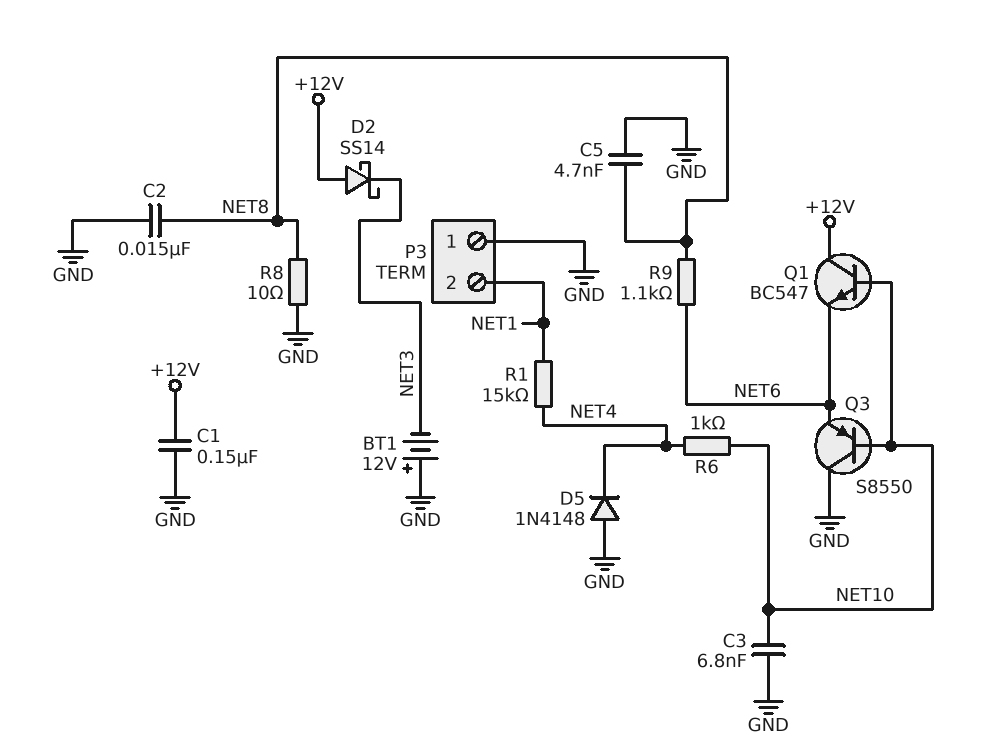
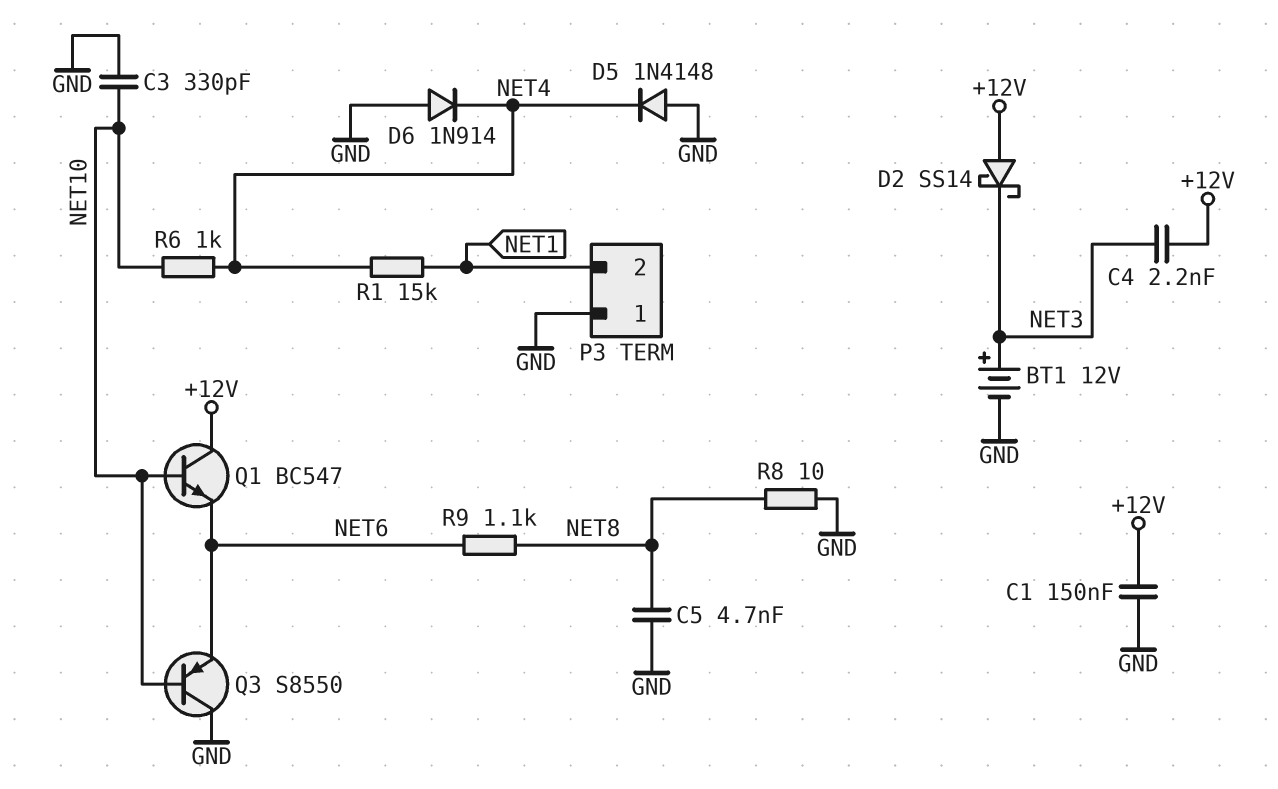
BT1: 12V (plus GND, minus NET3) -> 12V (plus NET3, minus GND)
C2: 15nF (GND, NET8) -> none
C3: 6.8nF (GND, NET10) -> 330pF (GND, NET10)
C4: none -> 2.2nF (+12V, NET3)
D6: none -> diode 1N914 (A GND, K NET4)

